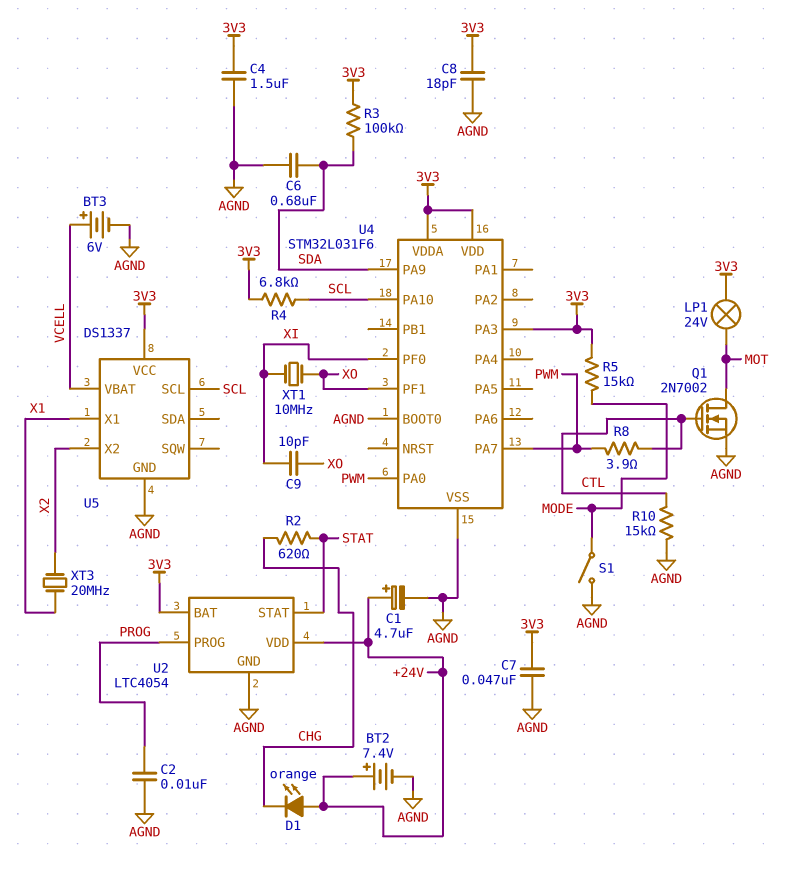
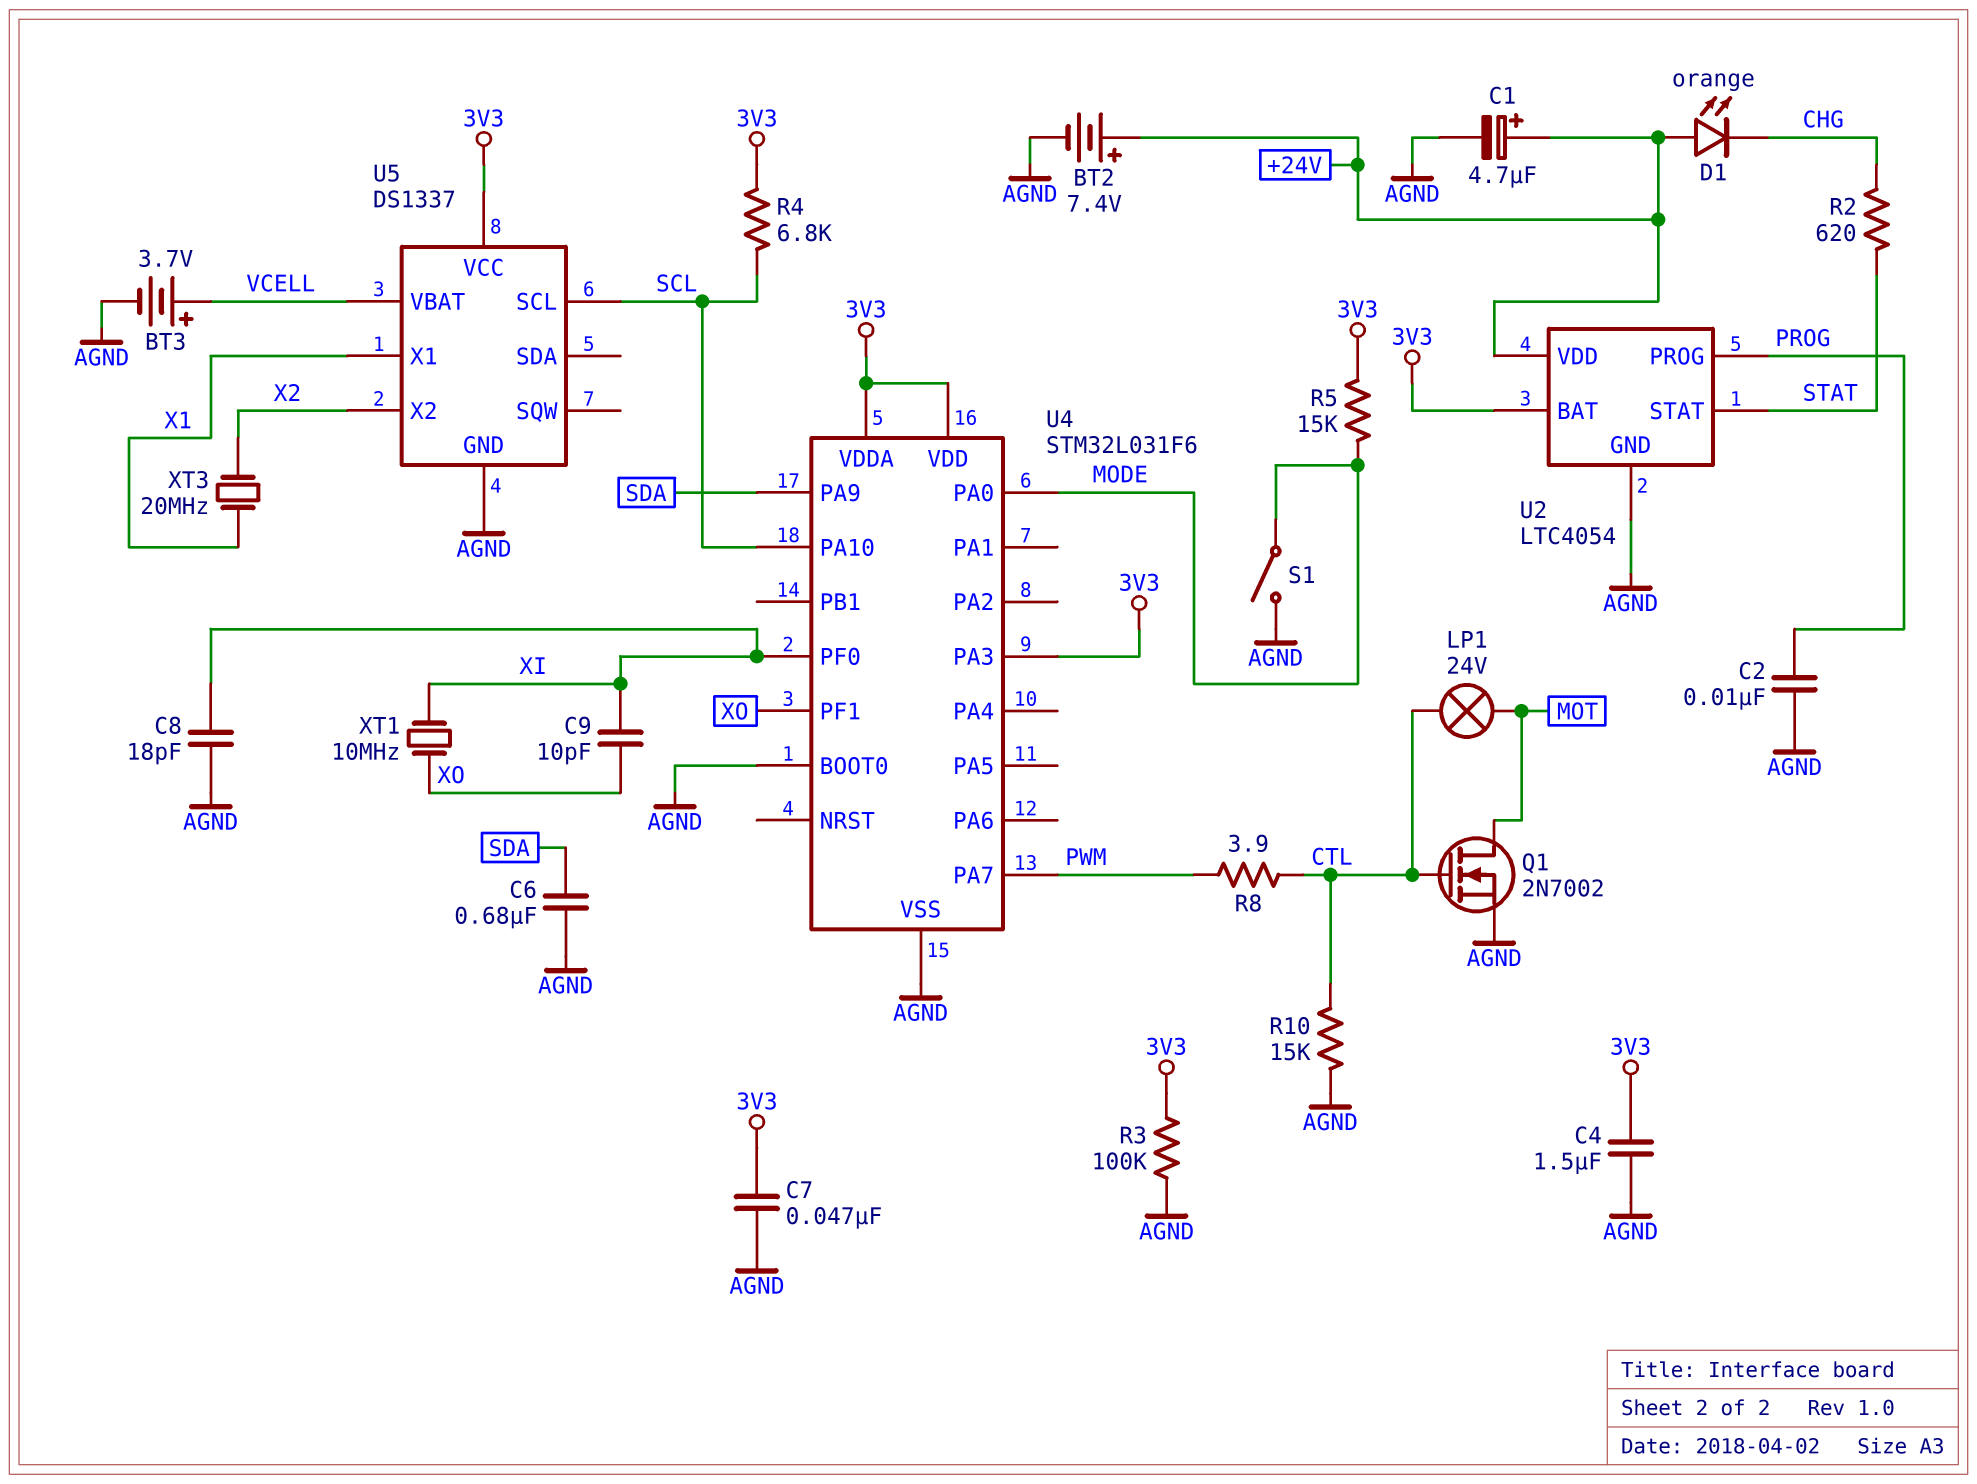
BT3: 6V (plus VCELL, minus AGND) -> 3.7V (plus VCELL, minus AGND)
C8: 18pF (3V3, AGND) -> 18pF (AGND, XI)
LP1: lamp 24V (3V3, MOT) -> lamp 24V (CTL, MOT)
R3: 100k (3V3, SDA) -> 100k (3V3, AGND)
U4 pin PA0: PWM -> MODE

